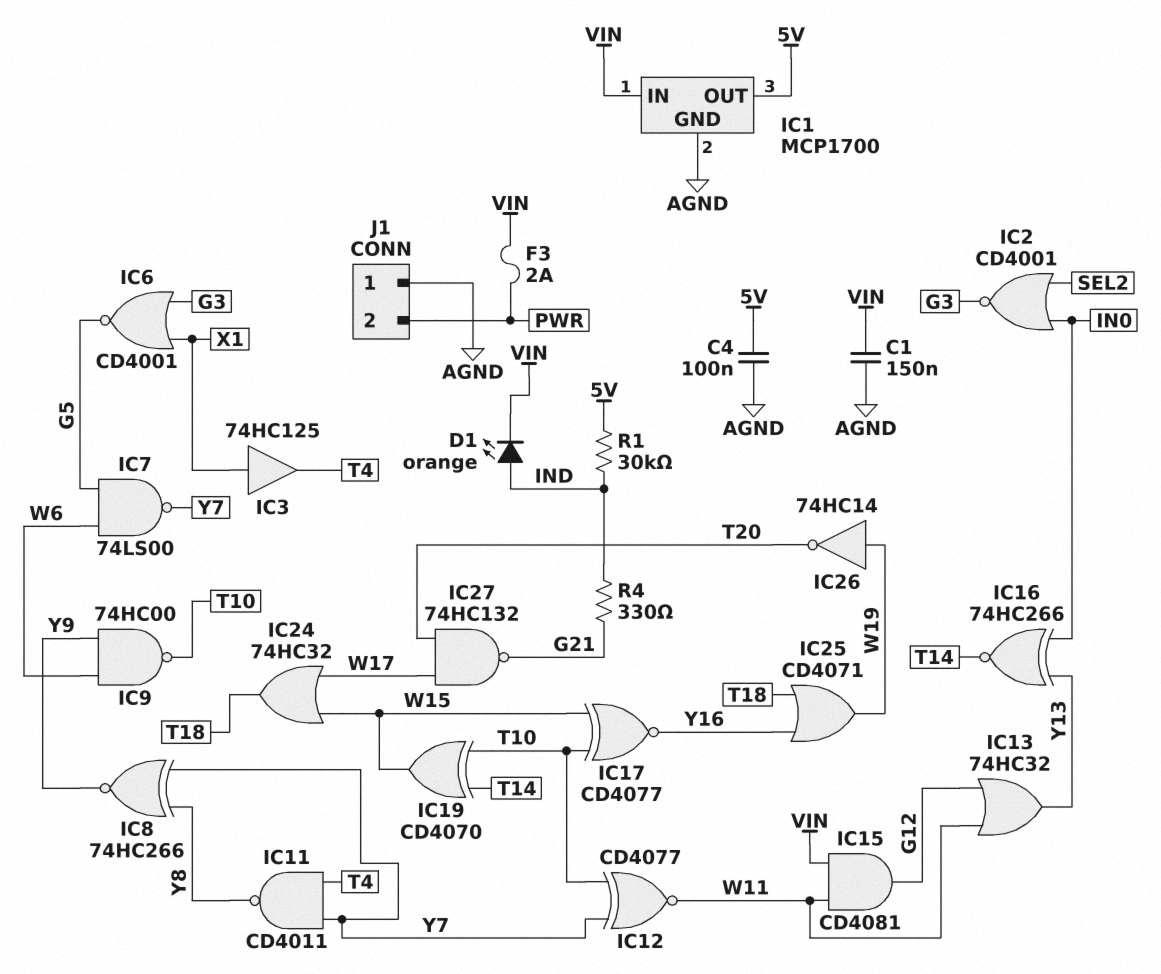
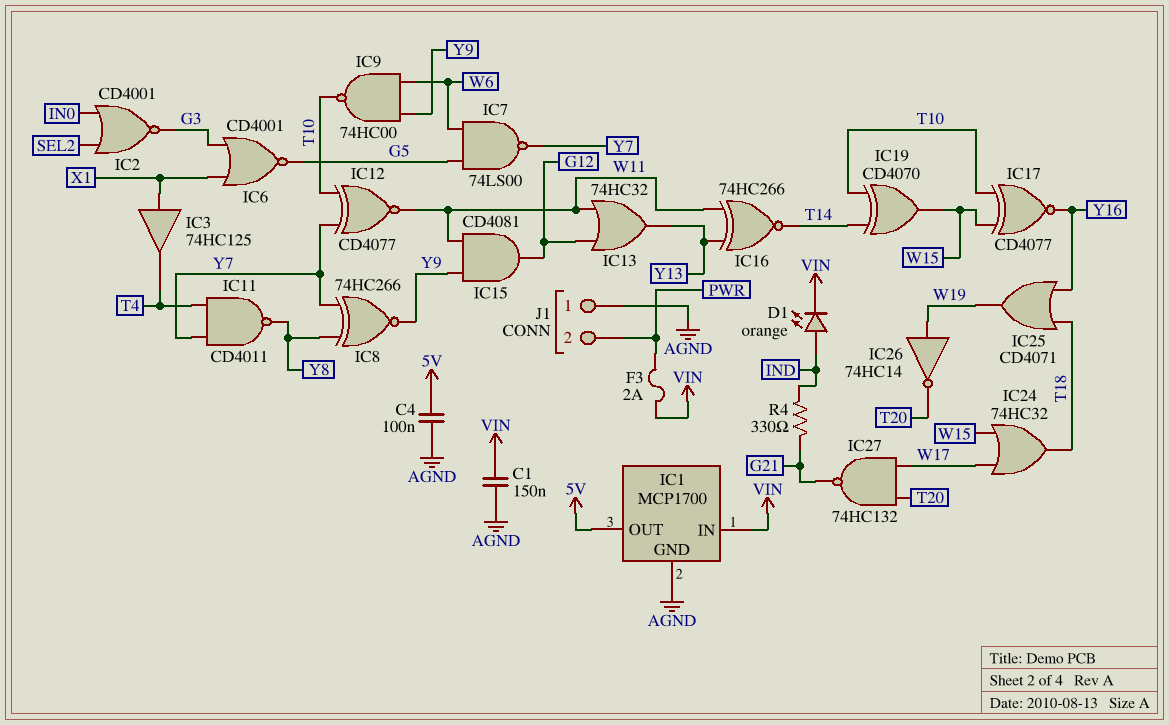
IC15: AND CD4081 (in VIN, in W11, out G12) -> AND CD4081 (in W11, in Y9, out G12)
IC16: XNOR 74HC266 (in IN0, in Y13, out T14) -> XNOR 74HC266 (in W11, in Y13, out T14)
R1: 30k (5V, IND) -> none

